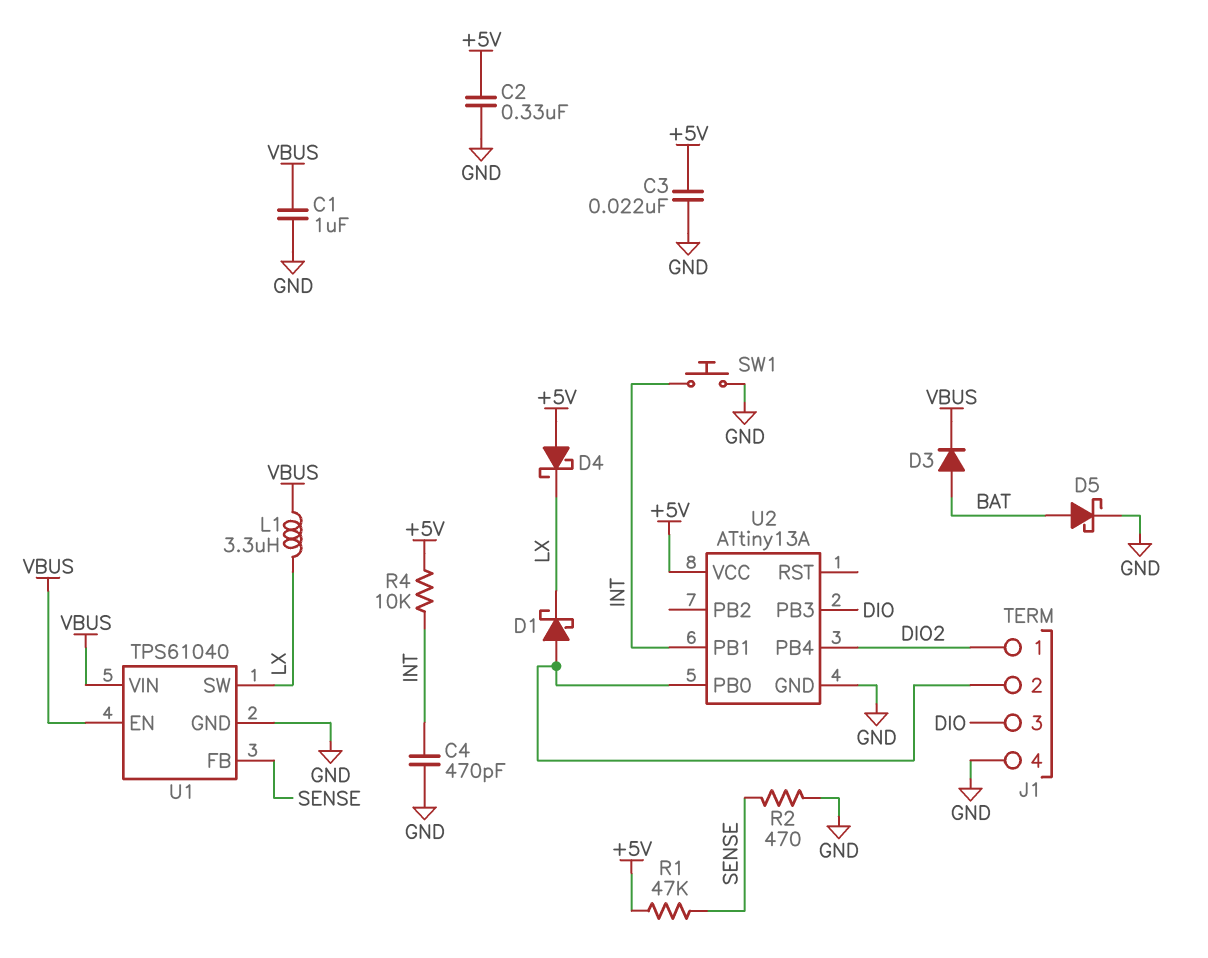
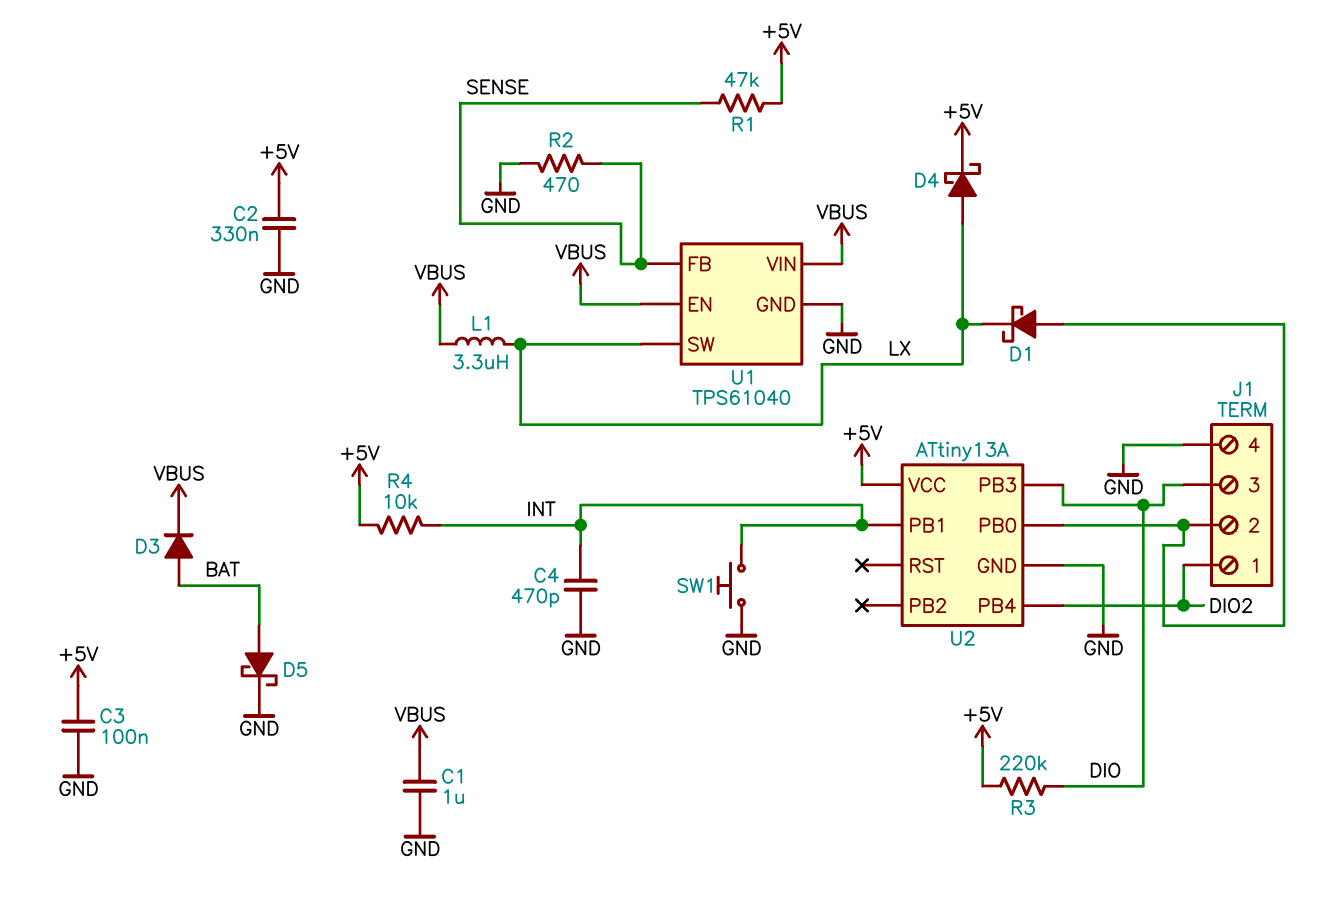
C3: 22nF (+5V, GND) -> 100nF (+5V, GND)
D4: schottky (A +5V, K LX) -> schottky (A LX, K +5V)
R3: none -> 220k (+5V, DIO)

